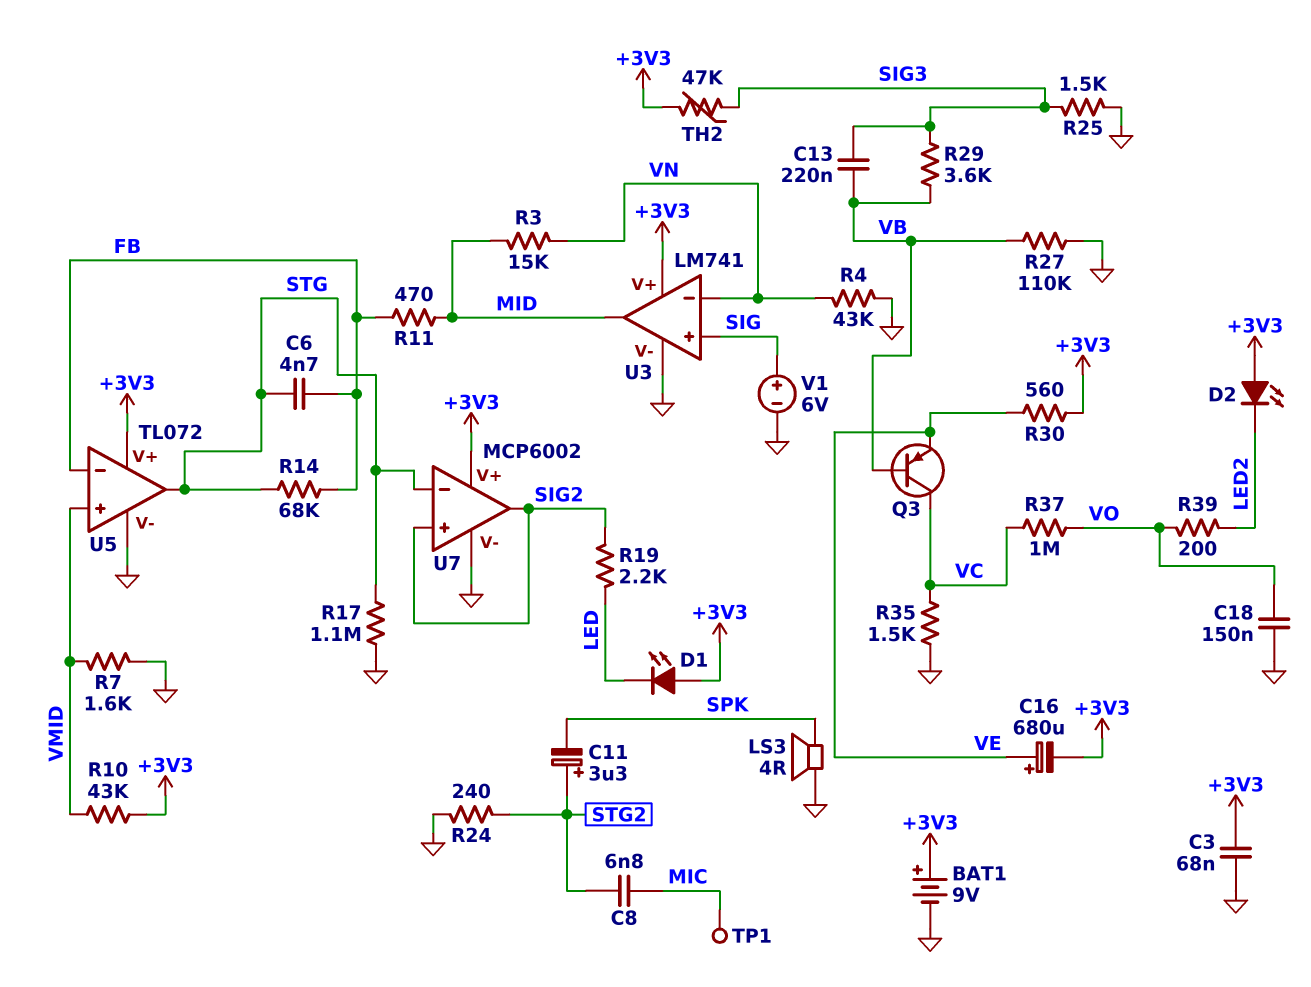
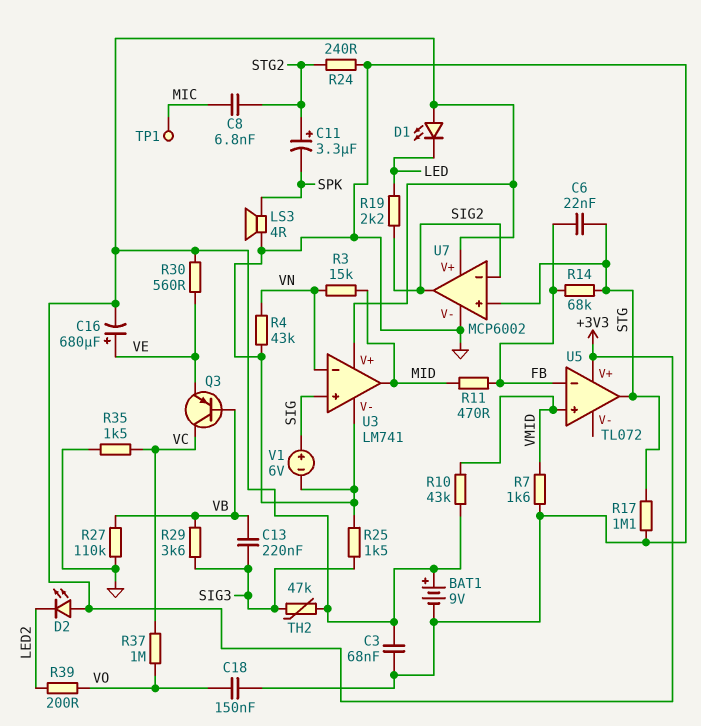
C6: 4.7nF (FB, STG) -> 22nF (FB, STG)
U5 pin V-: GND -> none
U7 pin in+: SIG2 -> STG
U7 pin in-: STG -> SIG2

